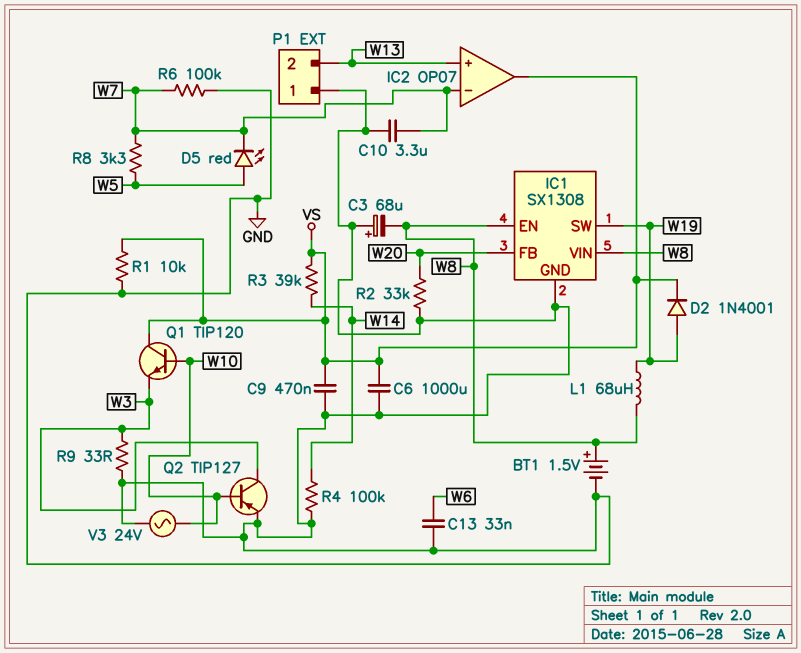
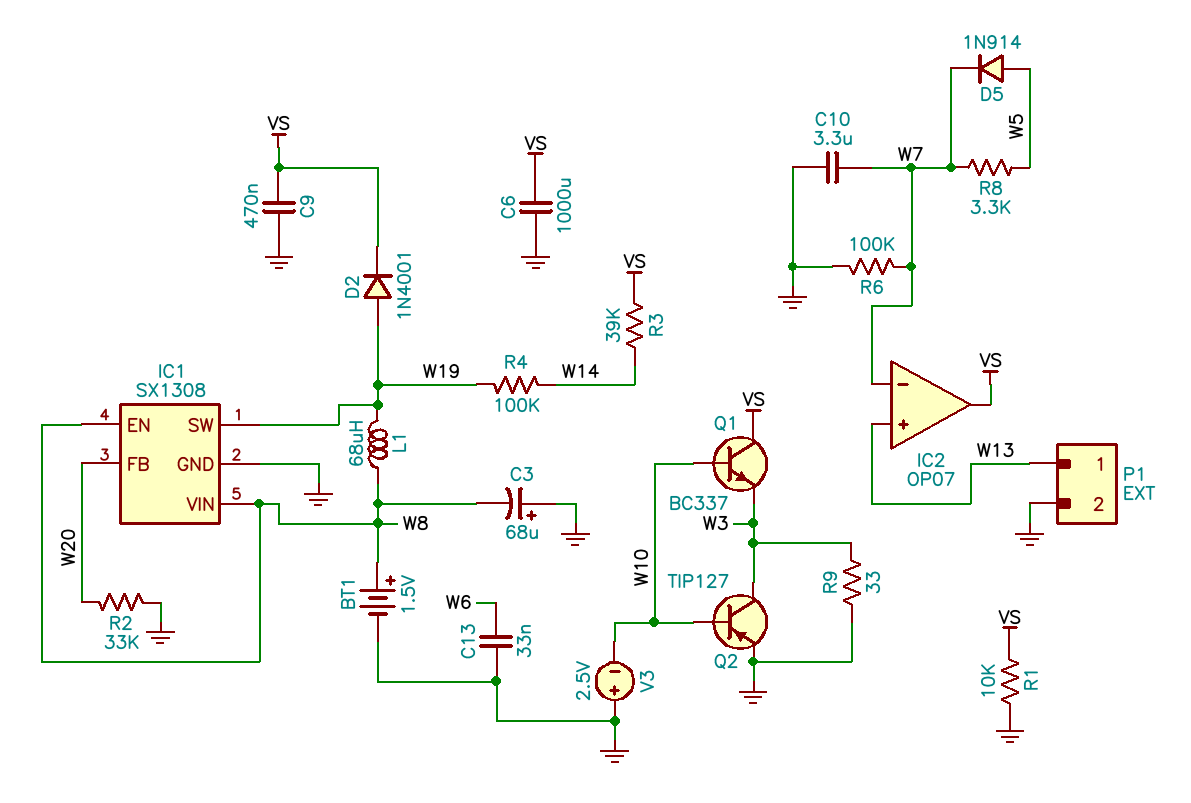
D5: LED red (A W5, K W7) -> diode 1N914 (A W5, K W7)
P1 pin 1: GND -> W13
P1 pin 2: W13 -> GND
Q1: NPN TIP120 (B W10, C VS, E W3) -> NPN BC337 (B W10, C VS, E W3)
R4: 100k (GND, W14) -> 100k (W14, W19)
V3: AC 24V (GND, W10) -> 2.5V (plus GND, minus W10)

